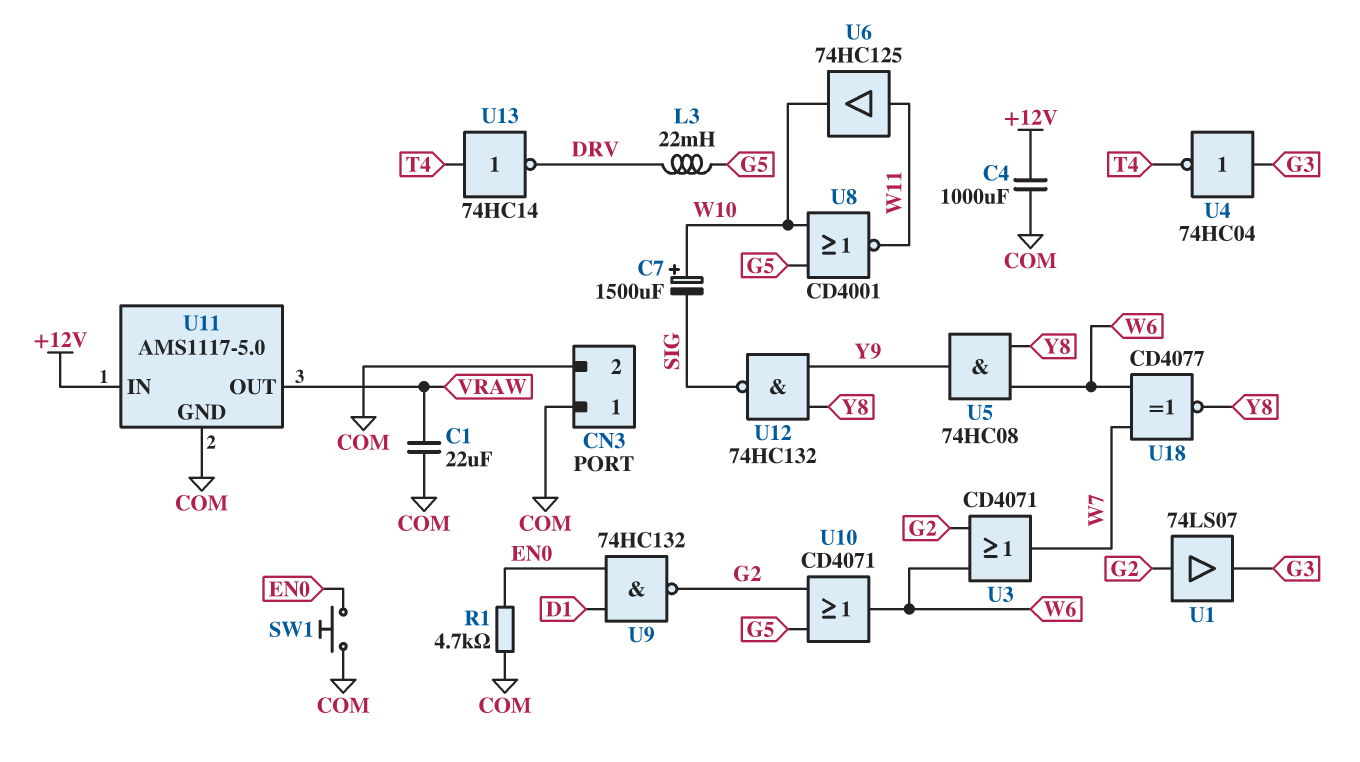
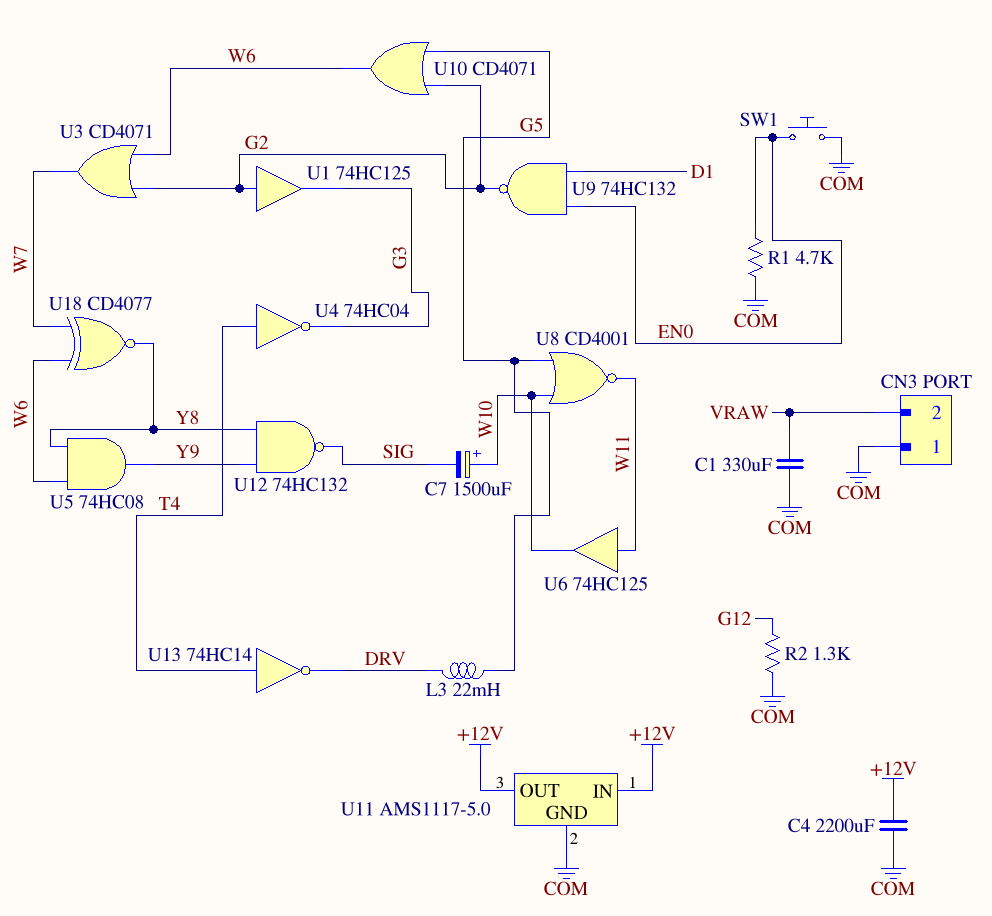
C1: 22uF (COM, VRAW) -> 330uF (COM, VRAW)
C4: 1000uF (+12V, COM) -> 2200uF (+12V, COM)
CN3 pin 2: COM -> VRAW
R2: none -> 1.3k (COM, G12)
U1: buffer 74LS07 (in G2, out G3) -> buffer 74HC125 (in G2, out G3)
U4: NOT 74HC04 (in G3, out T4) -> NOT 74HC04 (in T4, out G3)
U11 pin OUT: VRAW -> +12V

